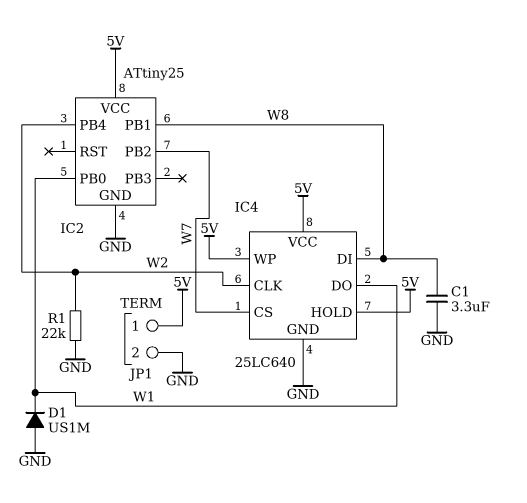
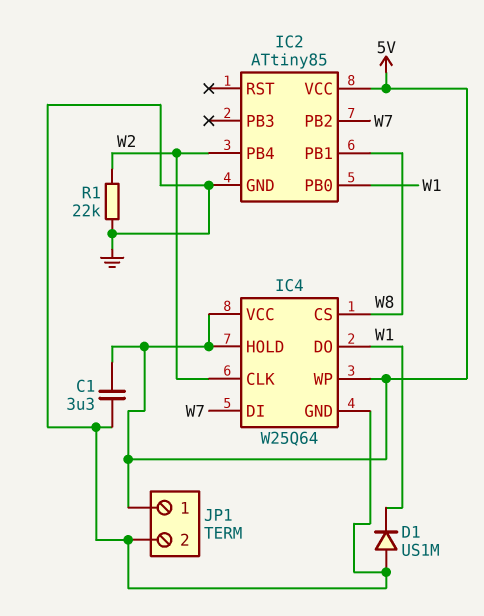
C1: 3.3uF (GND, W8) -> 3.3uF (5V, GND)
IC2: ATtiny25 -> ATtiny85
IC4: 25LC640 -> W25Q64
IC4 pin CS: W7 -> W8
IC4 pin DI: W8 -> W7

